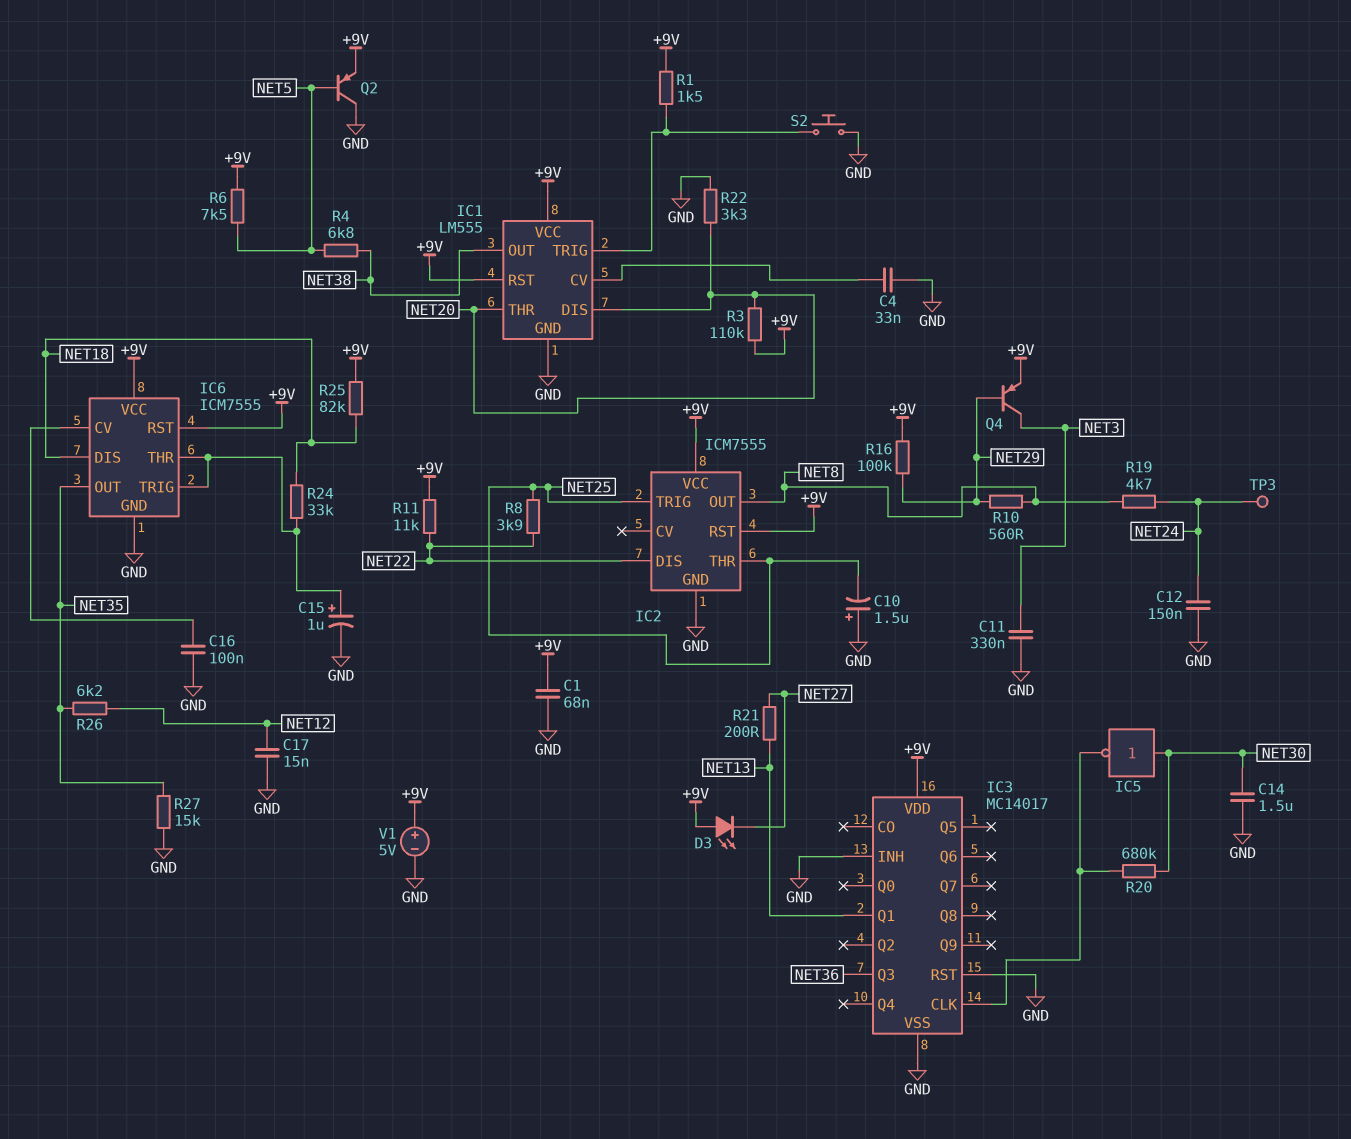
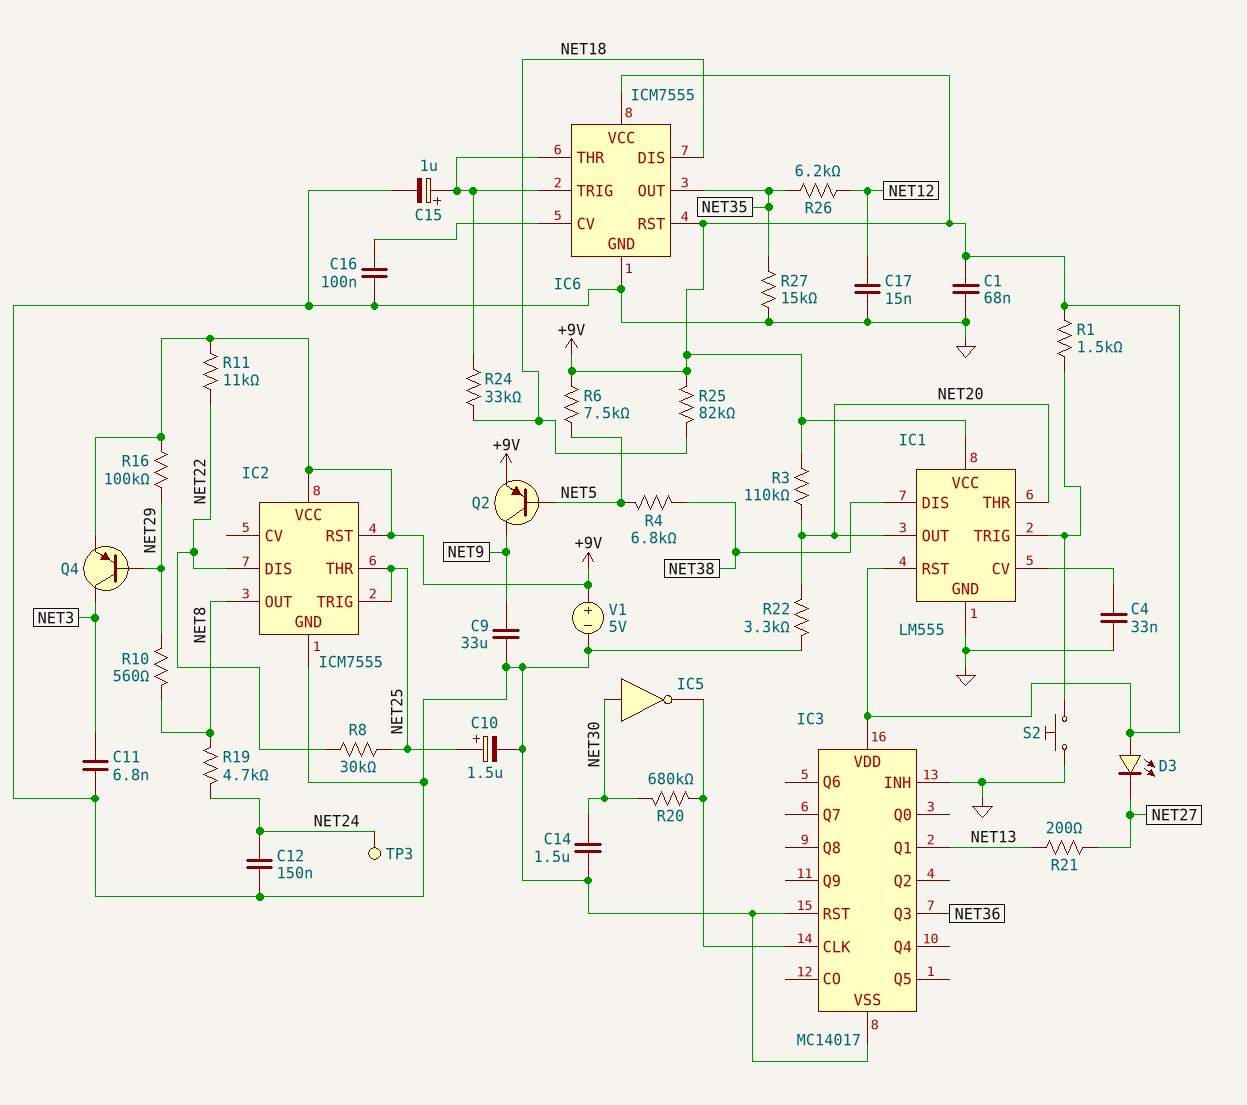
C9: none -> 33uF (GND, NET9)
C10: 1.5uF (plus GND, minus NET25) -> 1.5uF (plus NET25, minus GND)
C11: 330nF (GND, NET3) -> 6.8nF (GND, NET3)
IC1 pin DIS: NET20 -> NET38
IC1 pin OUT: NET38 -> NET20
Q2: PNP (B NET5, C GND, E +9V) -> PNP (B NET5, C NET9, E +9V)
R8: 3.9k (NET22, NET25) -> 30k (NET22, NET25)

